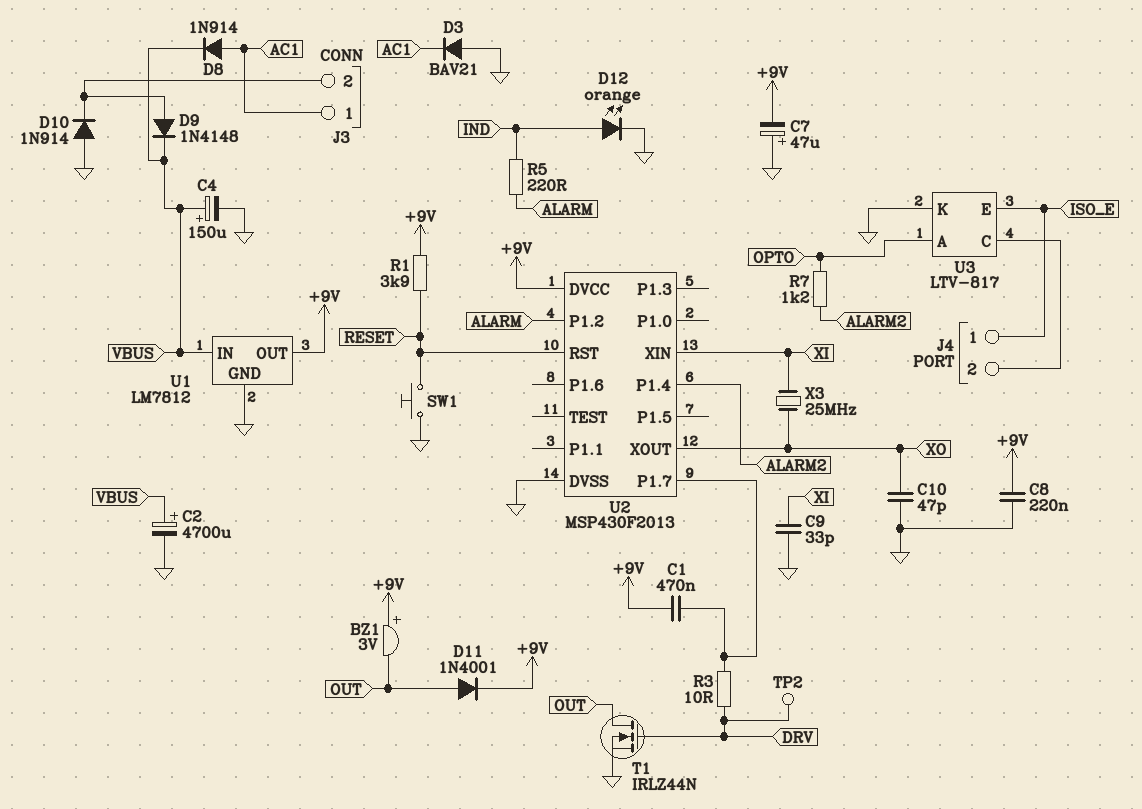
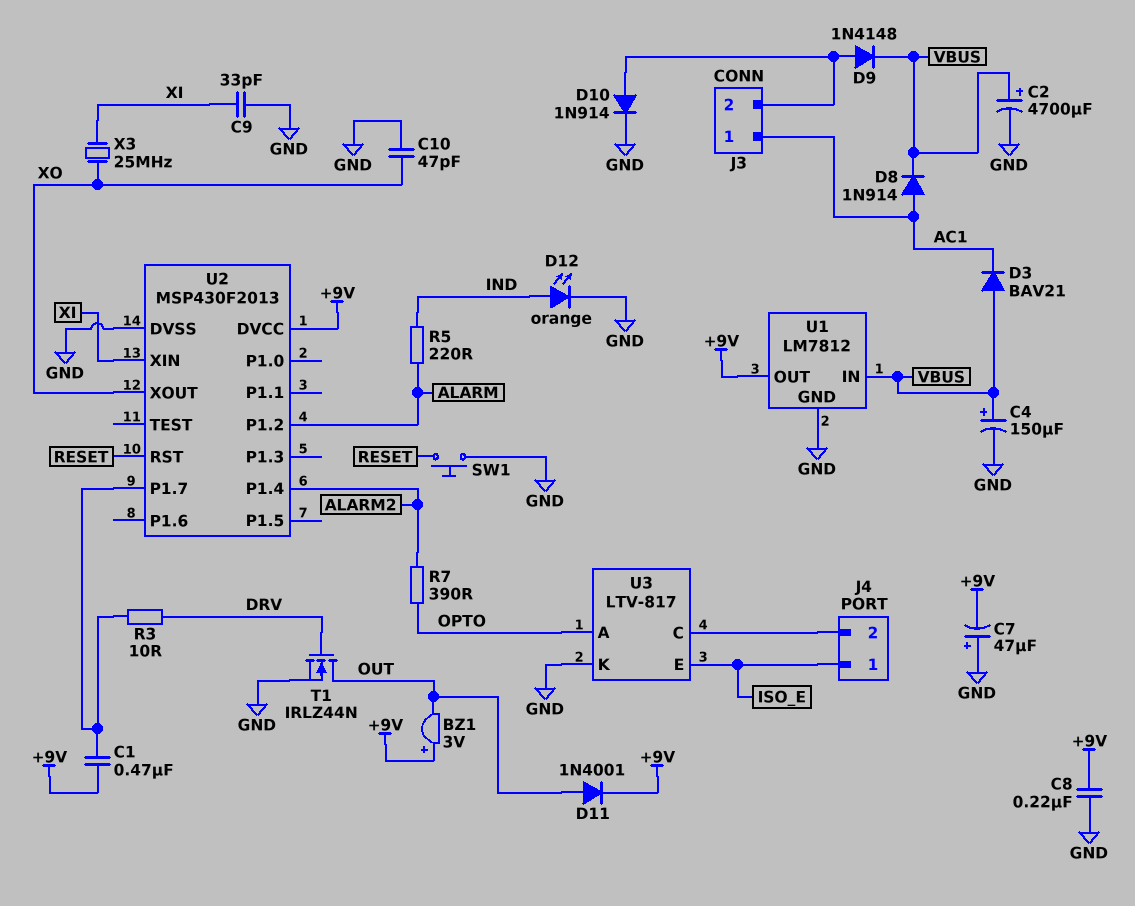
D3: diode BAV21 (A GND, K AC1) -> diode BAV21 (A VBUS, K AC1)
D10: diode 1N914 (A GND, K J3/2) -> diode 1N914 (A J3/2, K GND)
R1: 3.9k (+9V, RESET) -> none
R7: 1.2k (ALARM2, OPTO) -> 390 (ALARM2, OPTO)
TP2: test point (DRV) -> none

